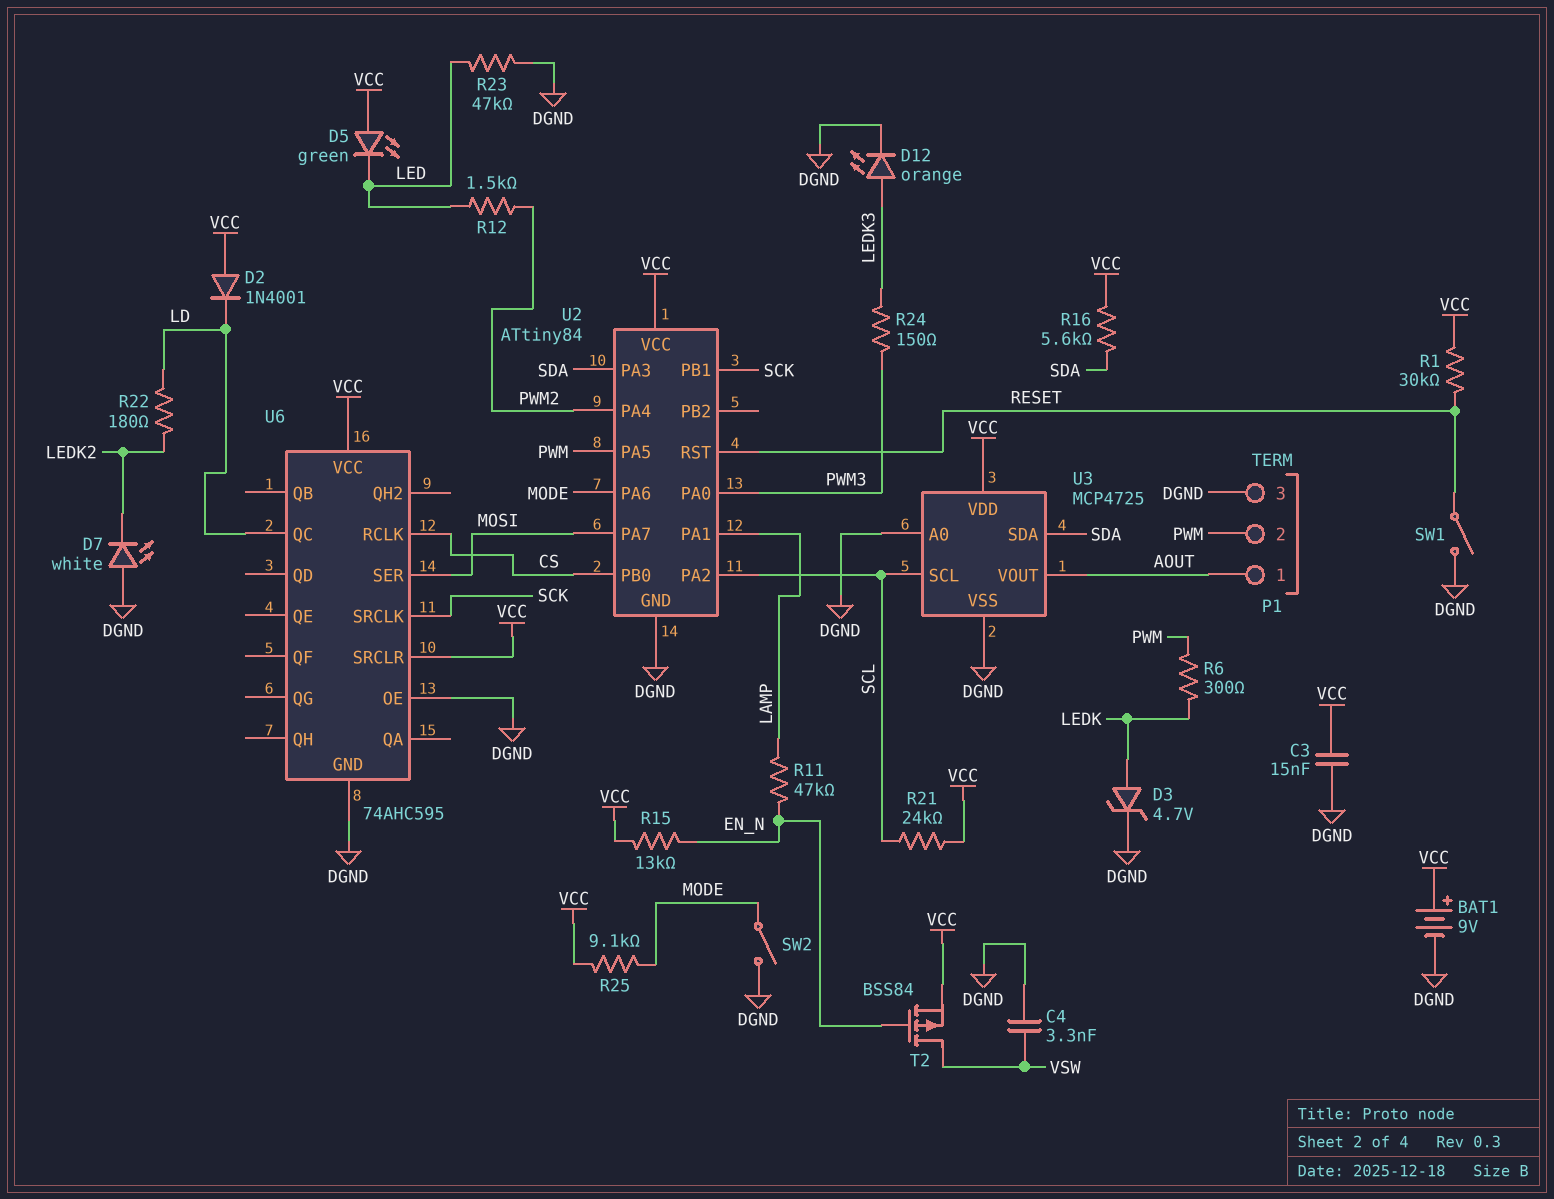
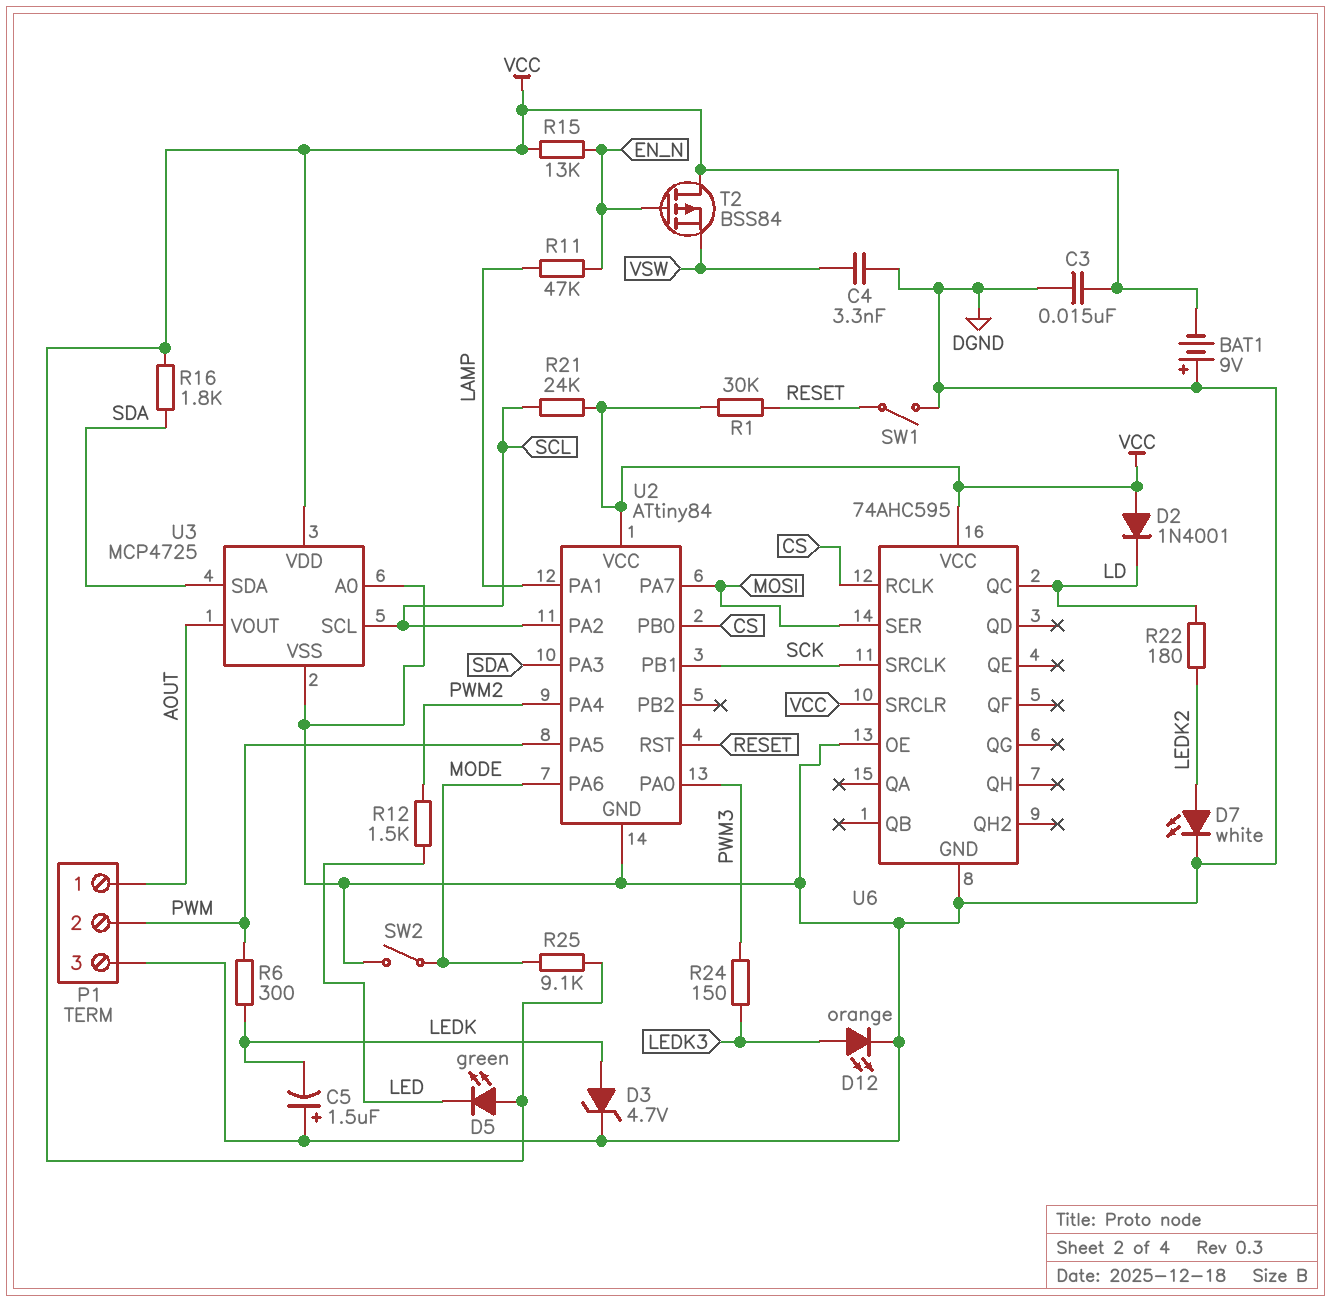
BAT1: 9V (plus VCC, minus DGND) -> 9V (plus DGND, minus VCC)
C5: none -> 1.5uF (plus DGND, minus LEDK)
D7: LED white (A DGND, K LEDK2) -> LED white (A LEDK2, K DGND)
R16: 5.6k (SDA, VCC) -> 1.8k (SDA, VCC)
R23: 47k (DGND, LED) -> none
T2: PMOS BSS84 (G EN_N, D VSW, S VCC) -> PMOS BSS84 (G EN_N, D VCC, S VSW)

